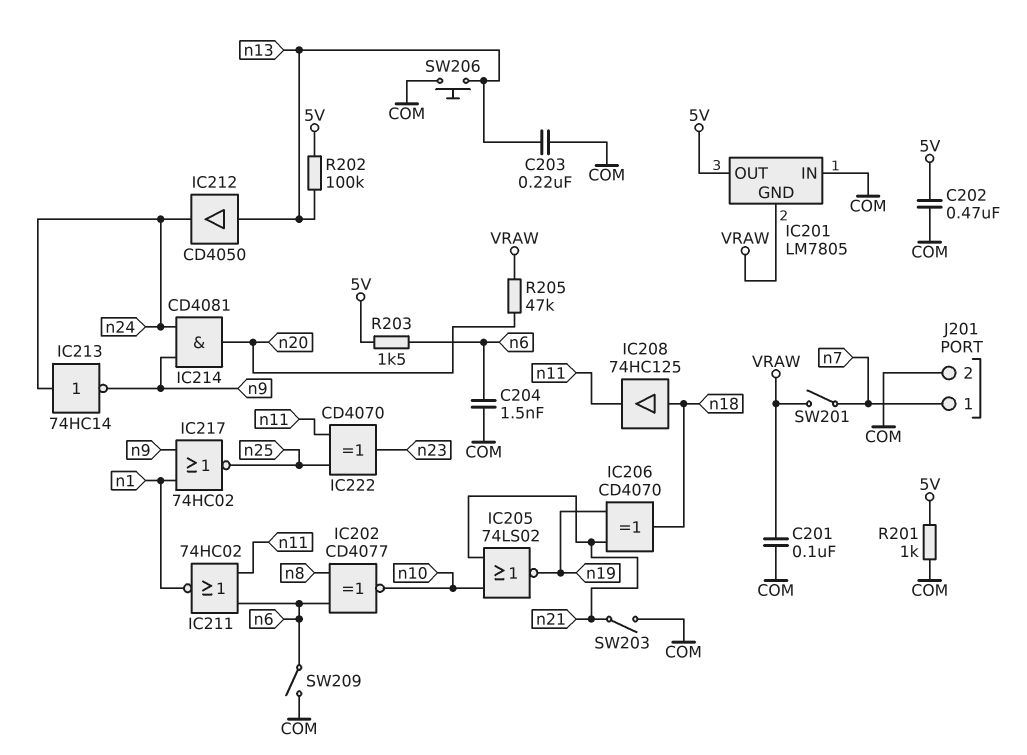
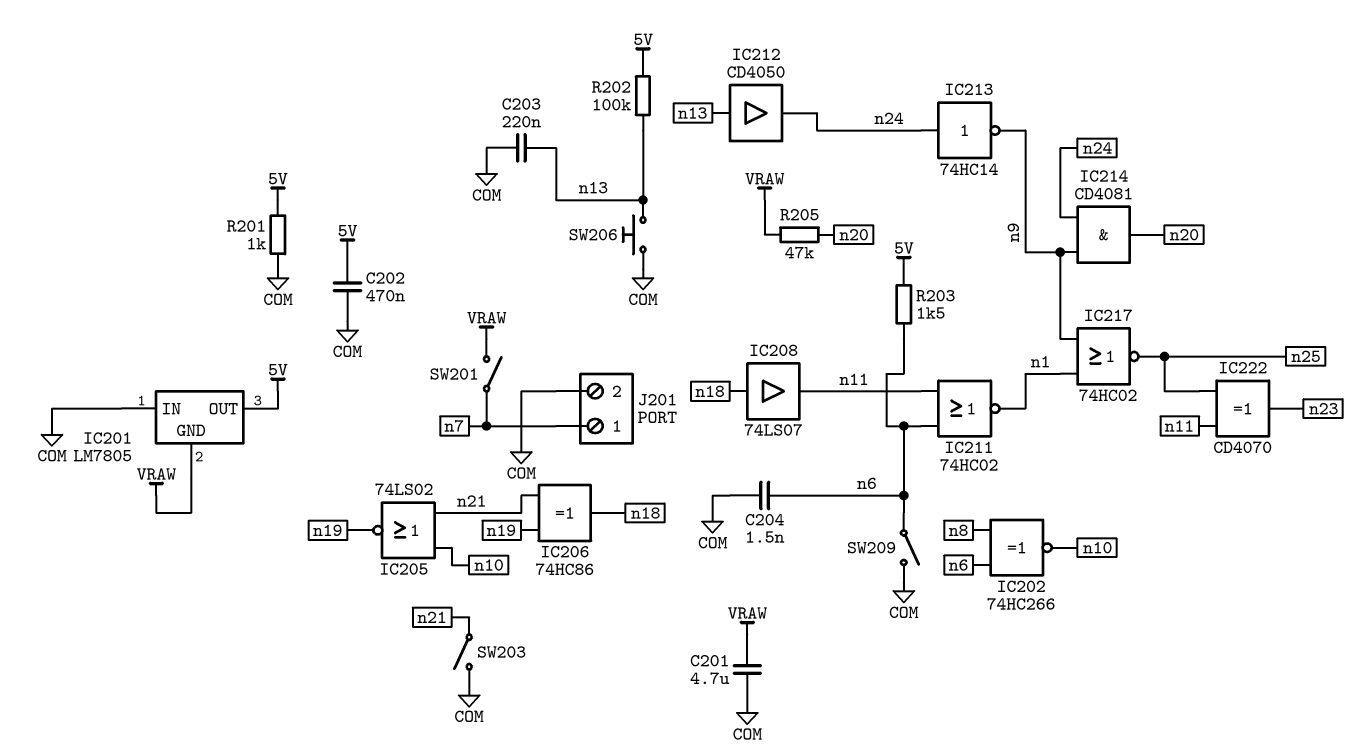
C201: 100nF (COM, VRAW) -> 4.7uF (COM, VRAW)
IC202: XNOR CD4077 (in n6, in n8, out n10) -> XNOR 74HC266 (in n6, in n8, out n10)
IC206: XOR CD4070 (in n19, in n21, out n18) -> XOR 74HC86 (in n19, in n21, out n18)
IC208: buffer 74HC125 (in n18, out n11) -> buffer 74LS07 (in n18, out n11)

